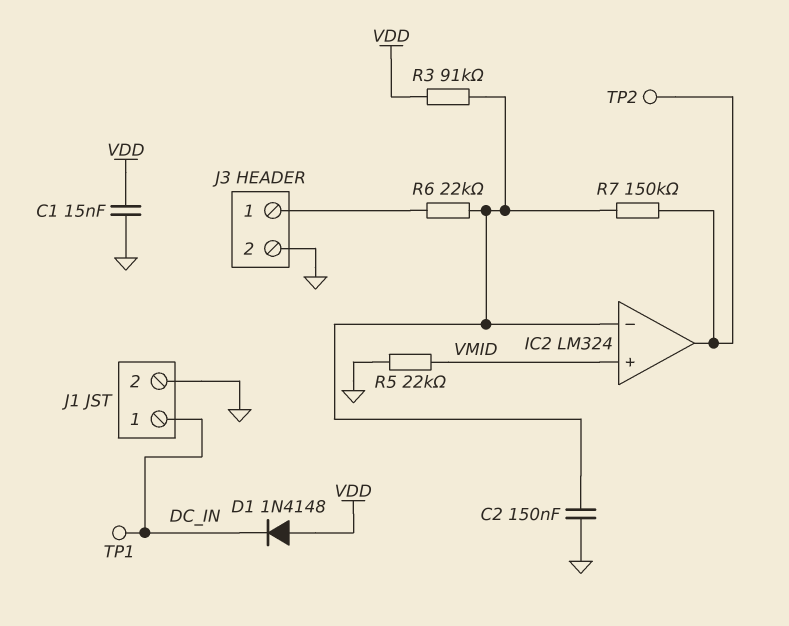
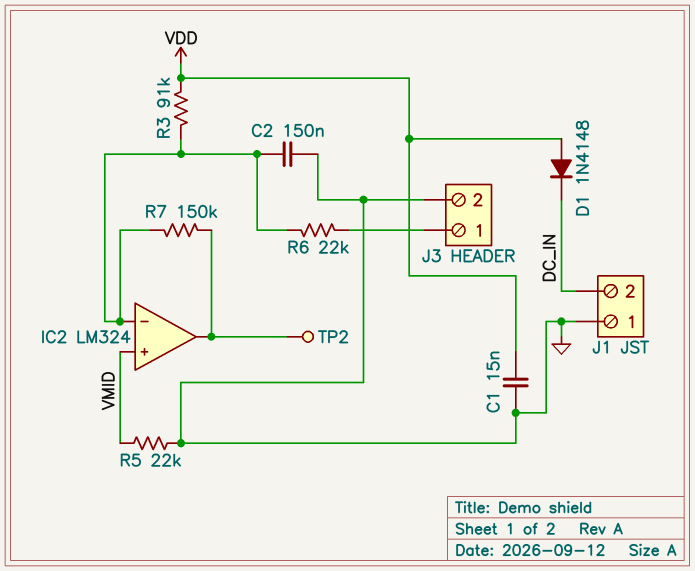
J1 pin 1: DC_IN -> GND
J1 pin 2: GND -> DC_IN
TP1: test point (DC_IN) -> none

